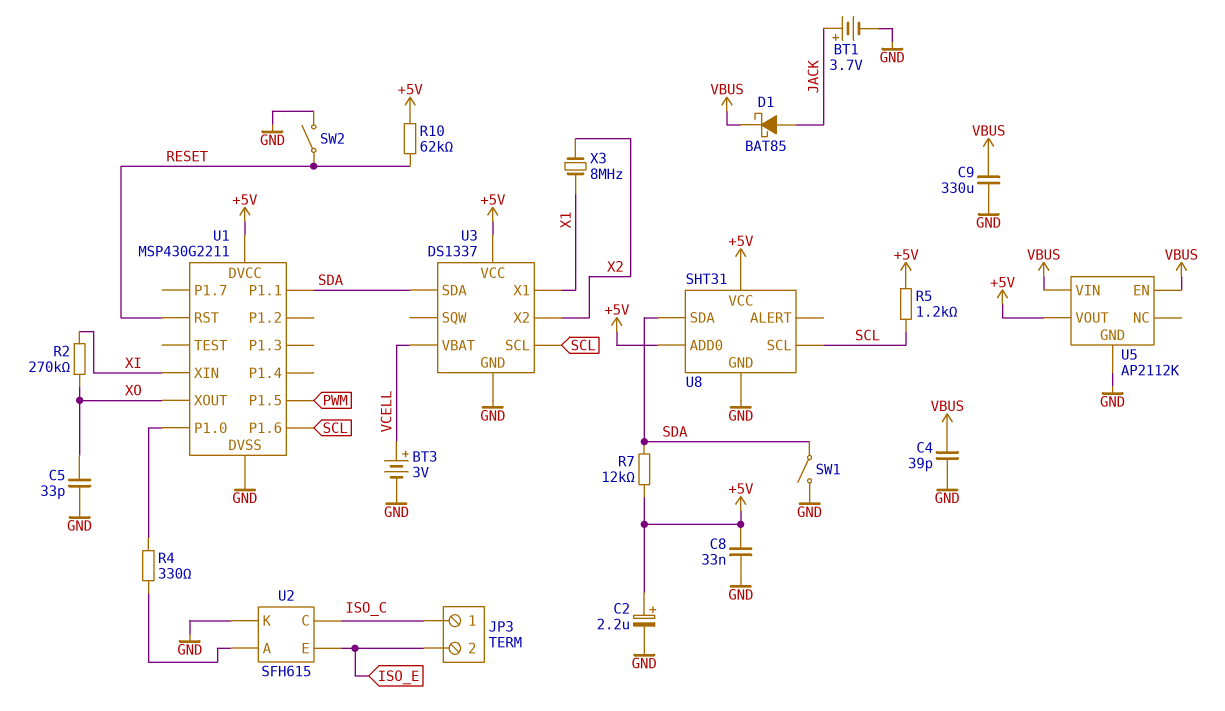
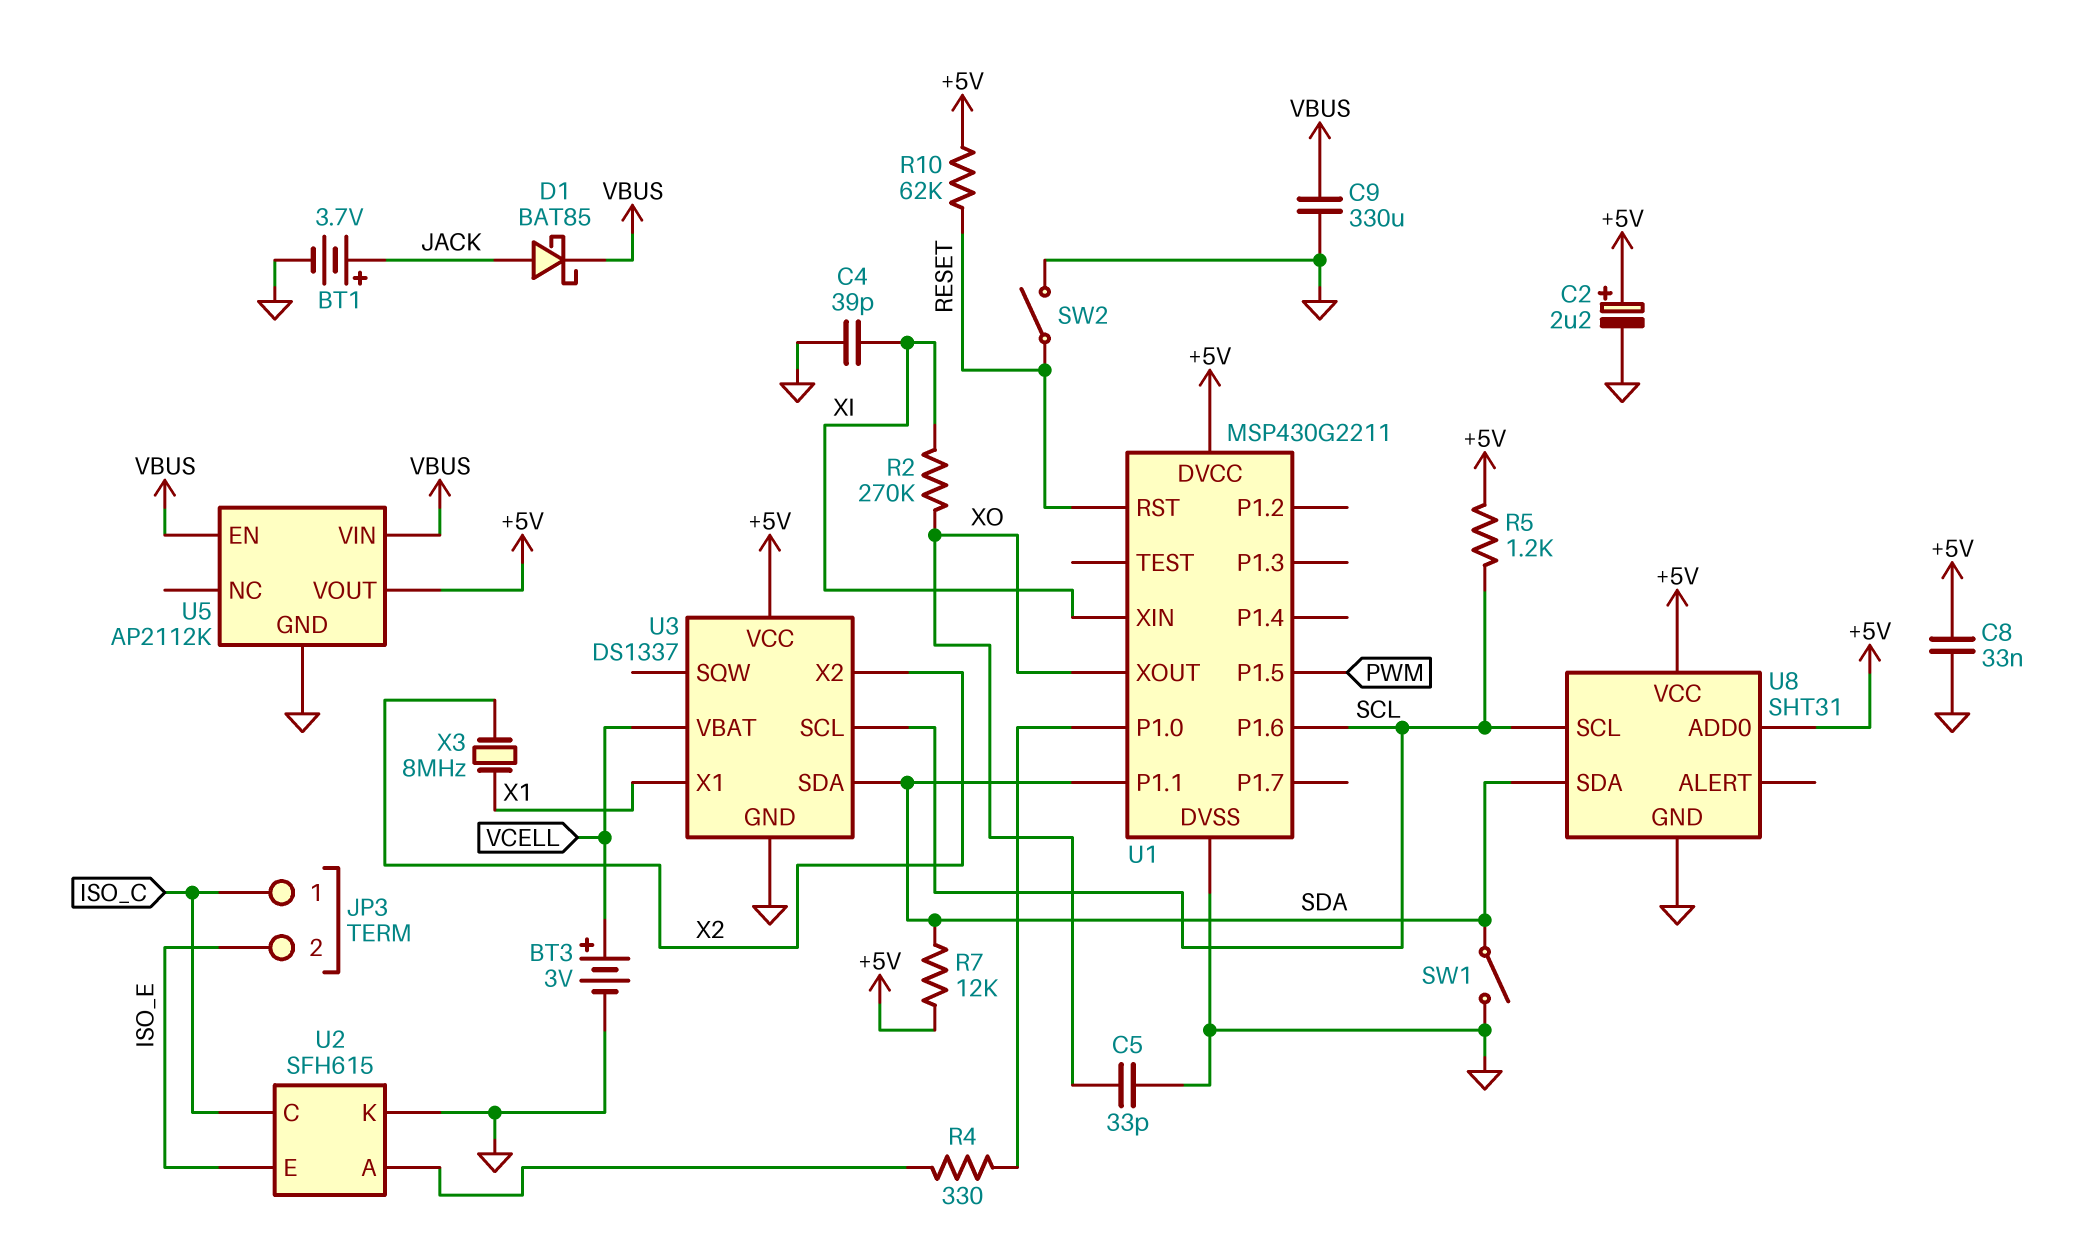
C4: 39pF (GND, VBUS) -> 39pF (GND, XI)

